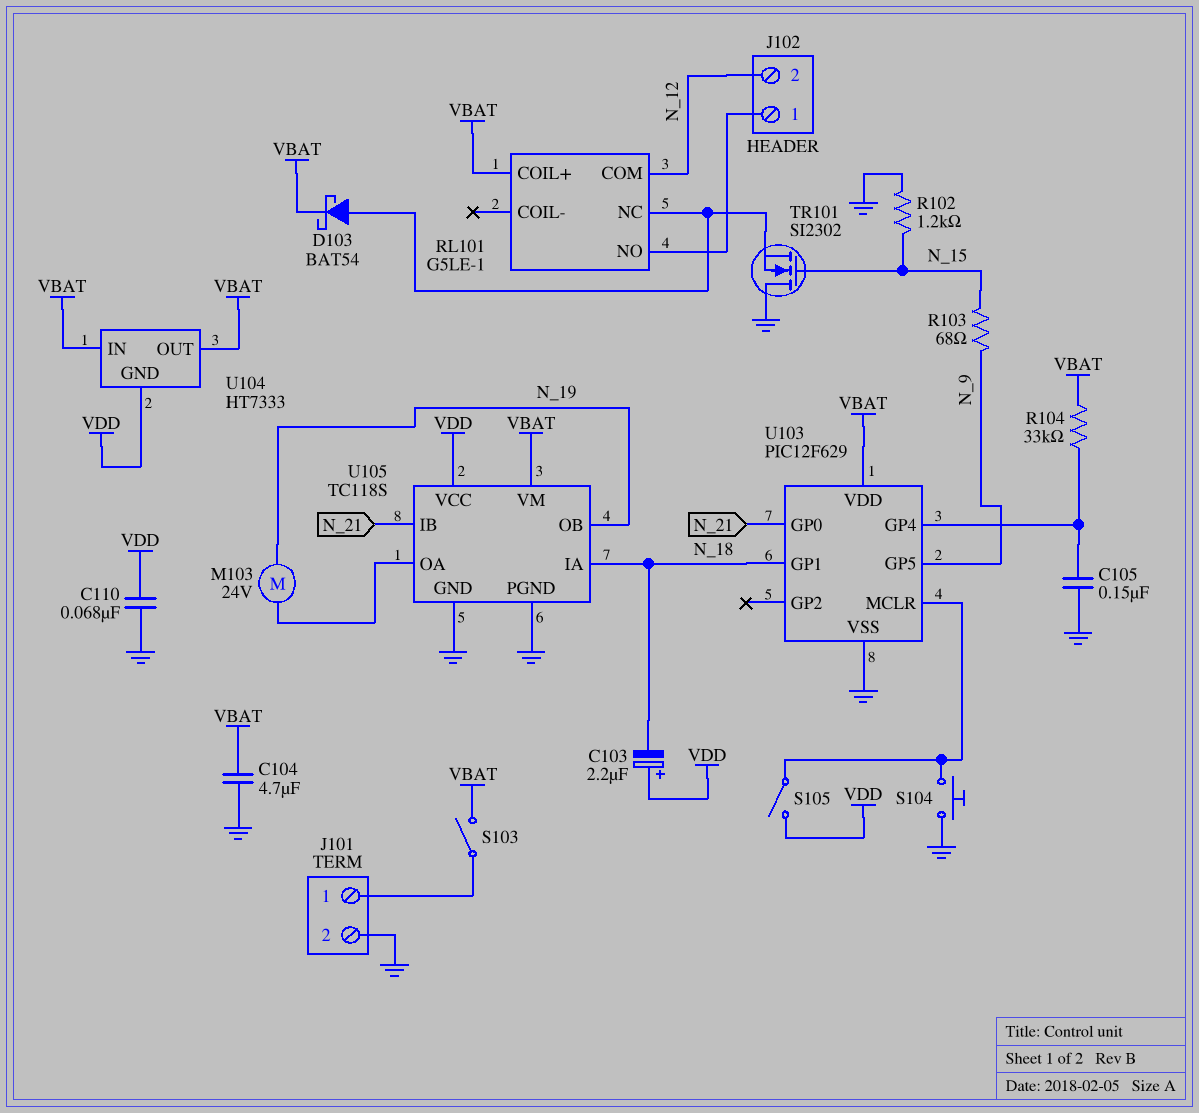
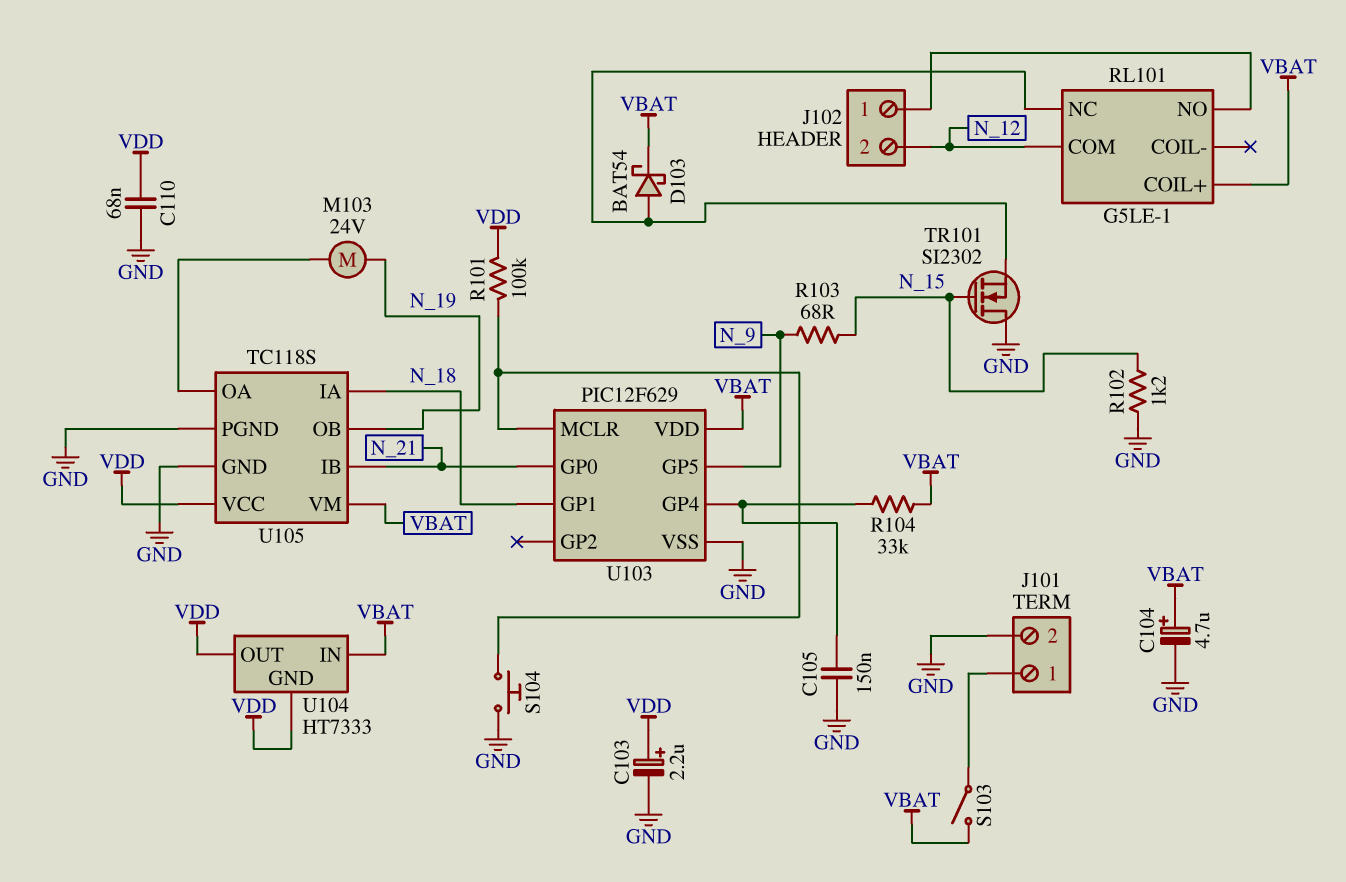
C103: 2.2uF (plus VDD, minus N_18) -> 2.2uF (plus VDD, minus GND)
C104: 4.7uF (GND, VBAT) -> 4.7uF (plus VBAT, minus GND)
R101: none -> 100k (U103/MCLR, VDD)
S105: switch (U103/MCLR, VDD) -> none
U104 pin OUT: VBAT -> VDD

